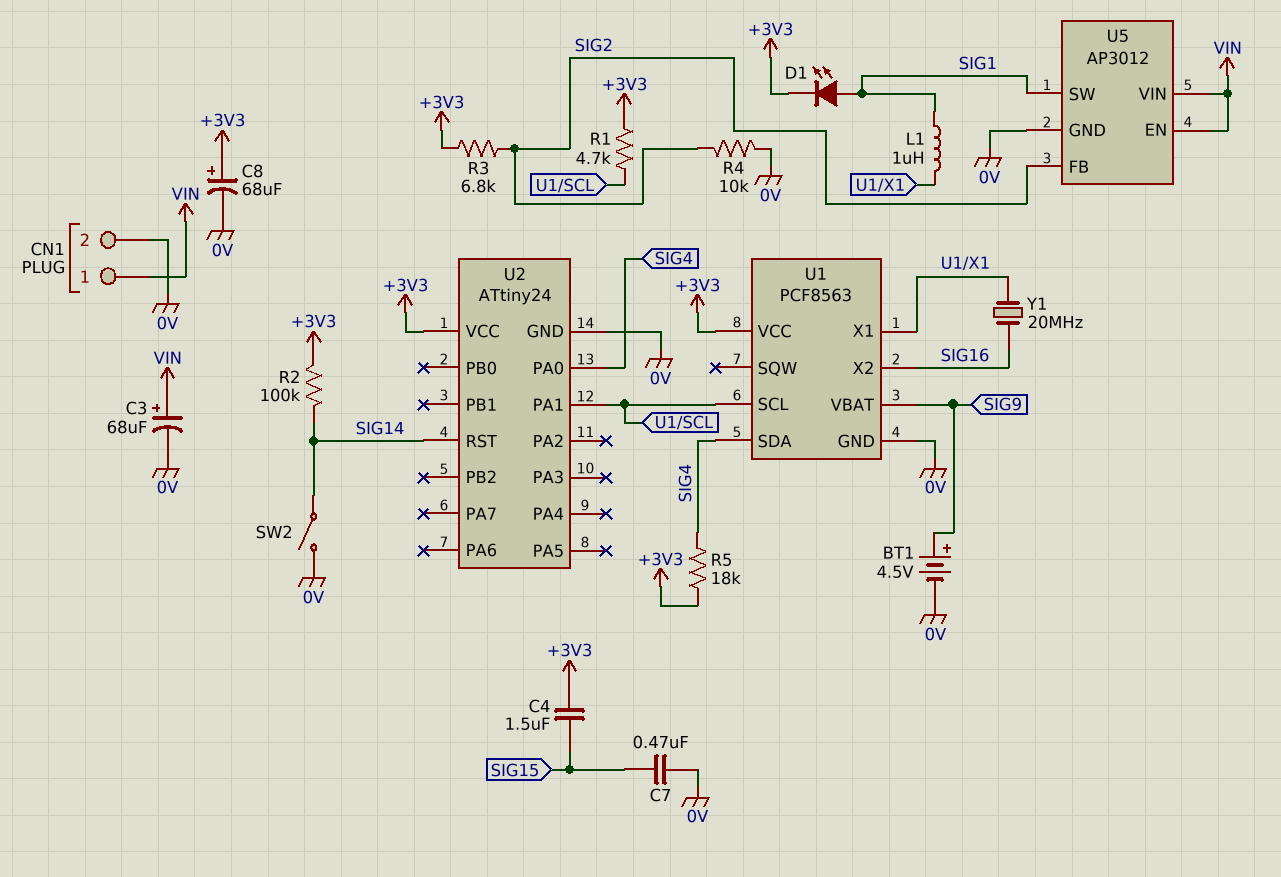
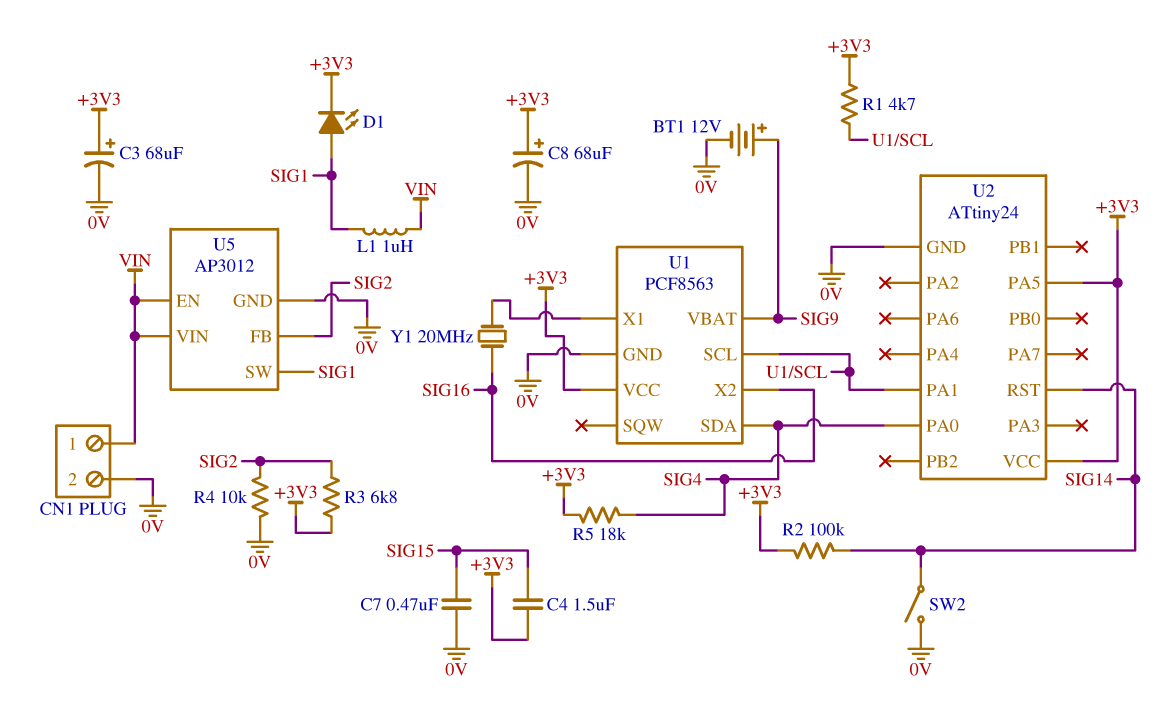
BT1: 4.5V (plus SIG9, minus 0V) -> 12V (plus SIG9, minus 0V)
C3: 68uF (plus VIN, minus 0V) -> 68uF (plus +3V3, minus 0V)
L1: 1uH (SIG1, U1/X1) -> 1uH (SIG1, VIN)
U2 pin PA5: none -> +3V3

